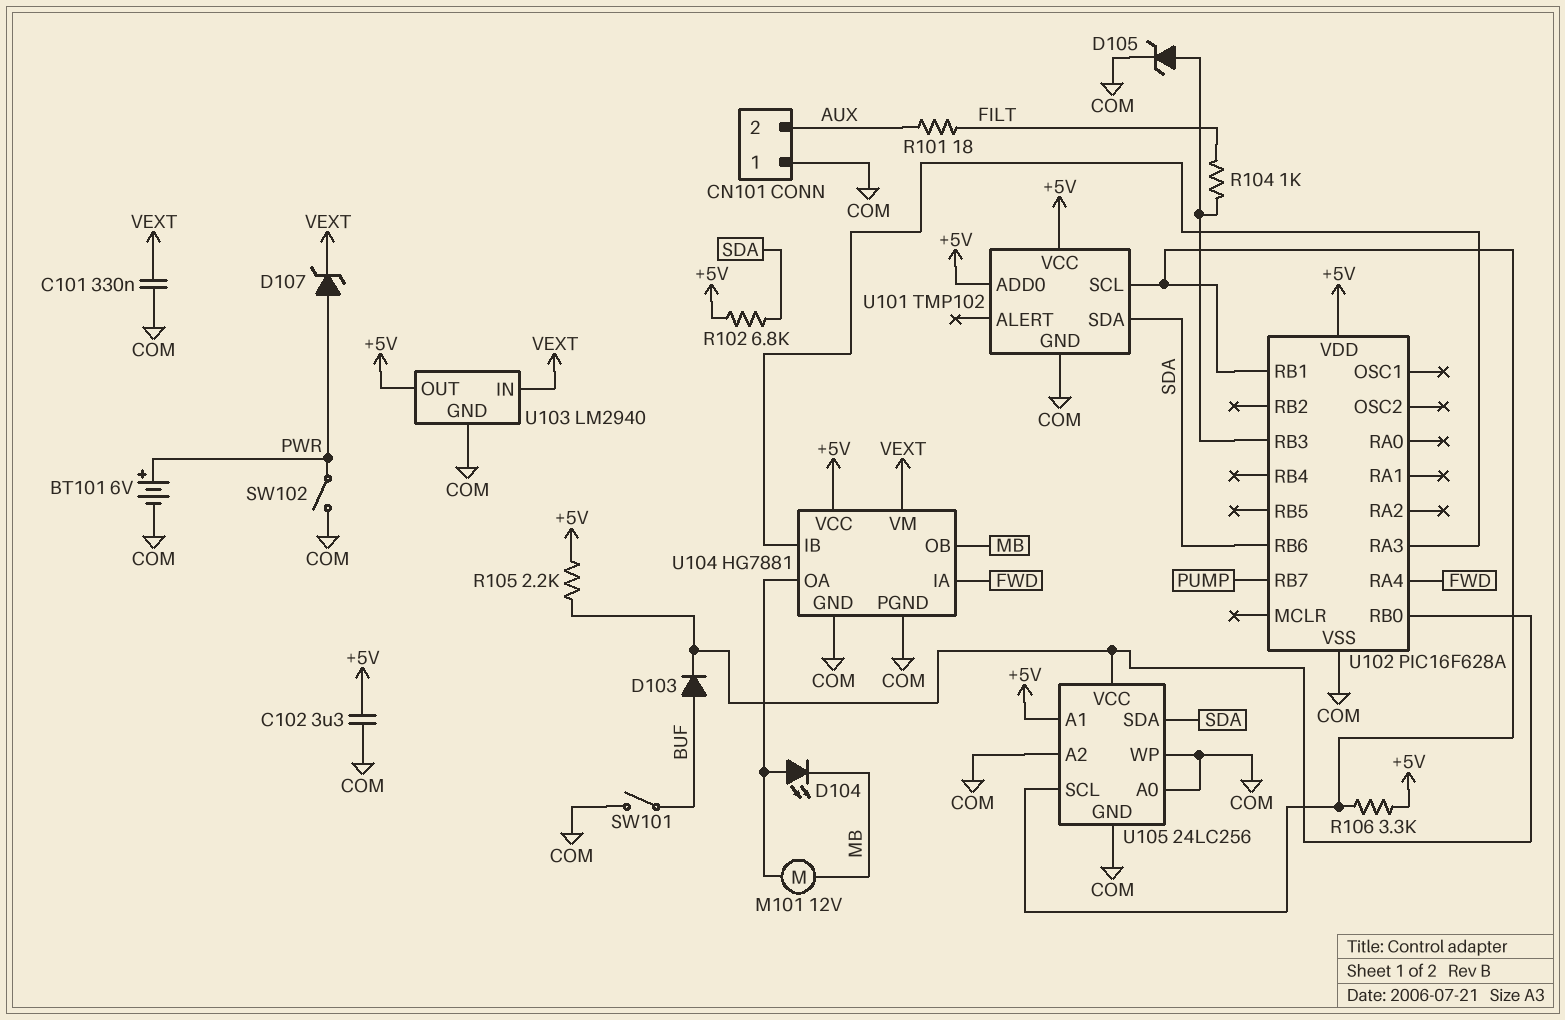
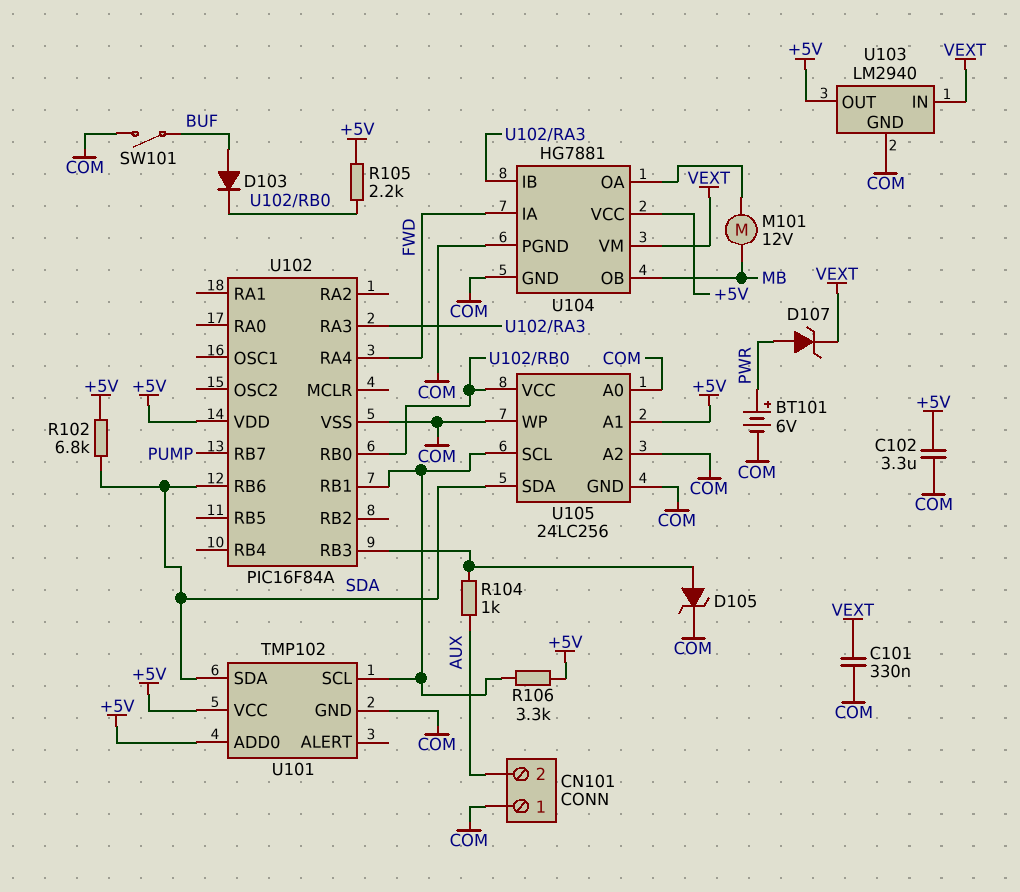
D104: LED (A U104/OA, K MB) -> none
R101: 18 (AUX, FILT) -> none
R104: 1k (FILT, U102/RB3) -> 1k (AUX, U102/RB3)
SW102: switch (COM, PWR) -> none
U102: PIC16F628A -> PIC16F84A

